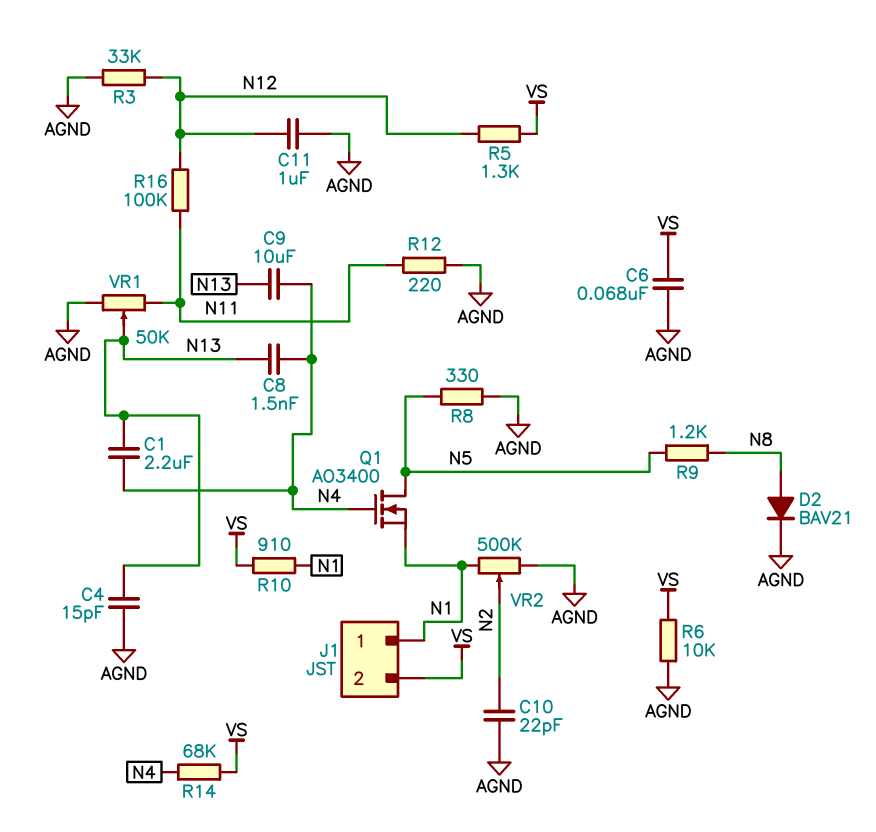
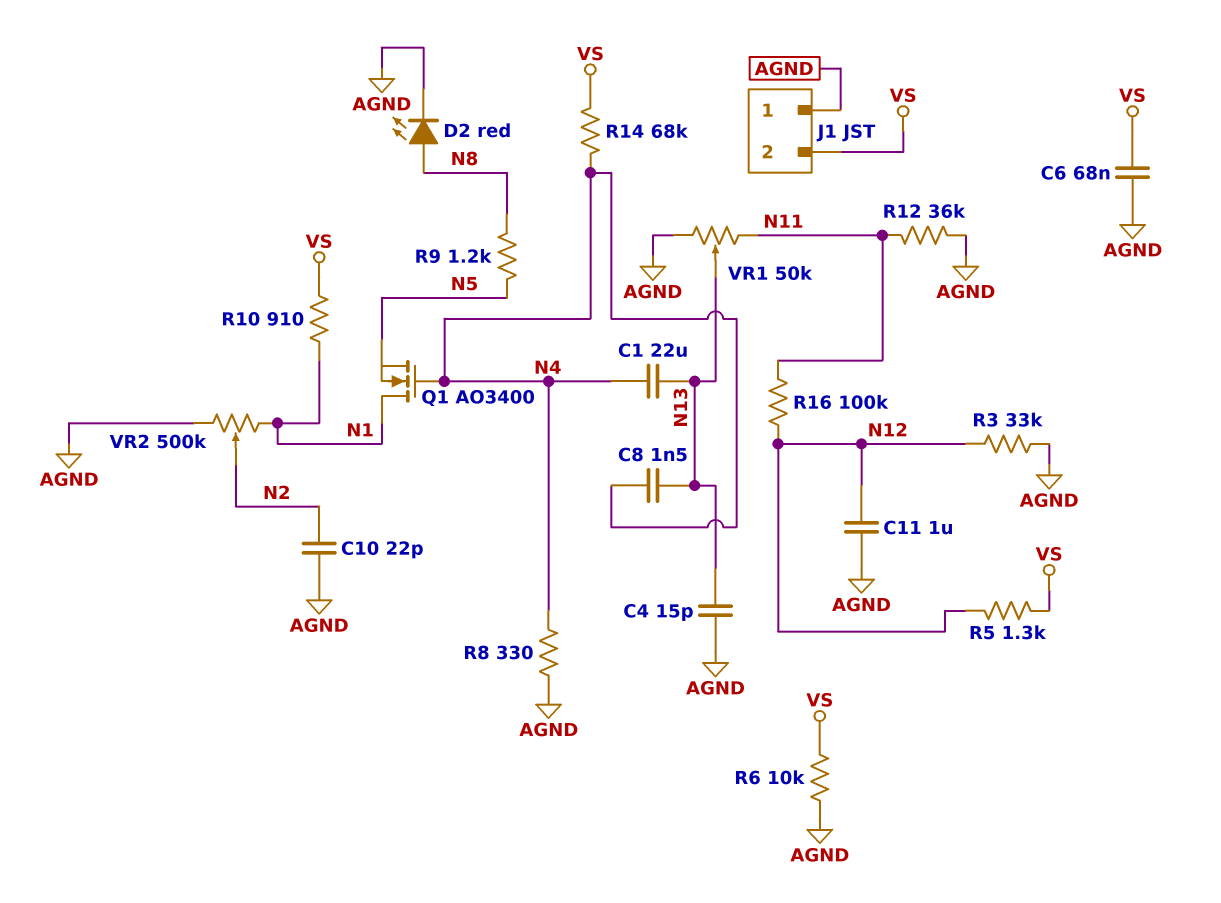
C1: 2.2uF (N4, N13) -> 22uF (N4, N13)
C9: 10uF (N4, N13) -> none
D2: diode BAV21 (A N8, K AGND) -> LED red (A N8, K AGND)
J1 pin 1: N1 -> AGND
Q1: NMOS AO3400 (G N4, D N5, S N1) -> NMOS AO3400 (G N4, D N1, S N5)
R8: 330 (AGND, N5) -> 330 (AGND, N4)
R12: 220 (AGND, N11) -> 36k (AGND, N11)

